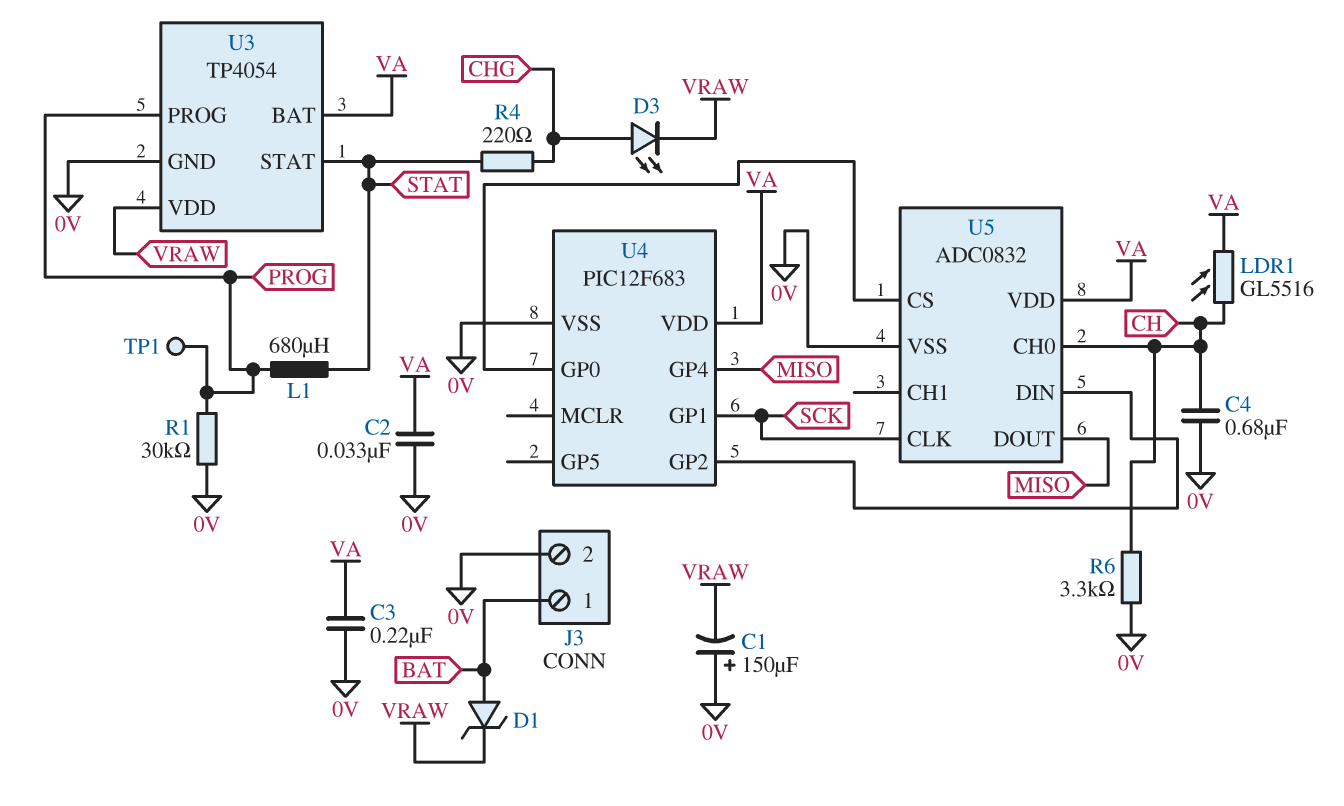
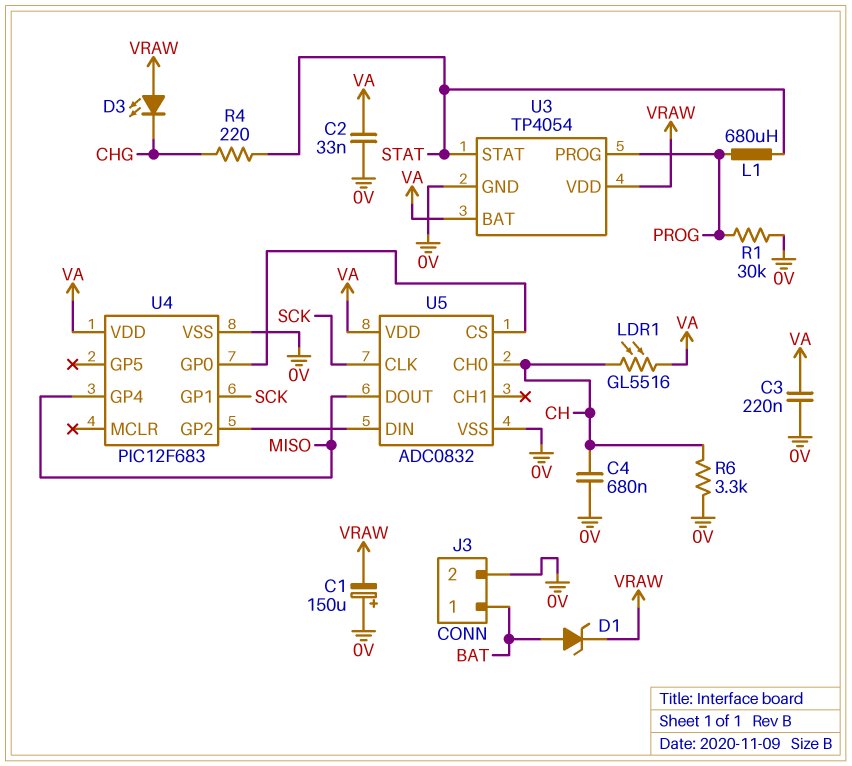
D3: LED (A CHG, K VRAW) -> LED (A VRAW, K CHG)
TP1: test point (PROG) -> none

